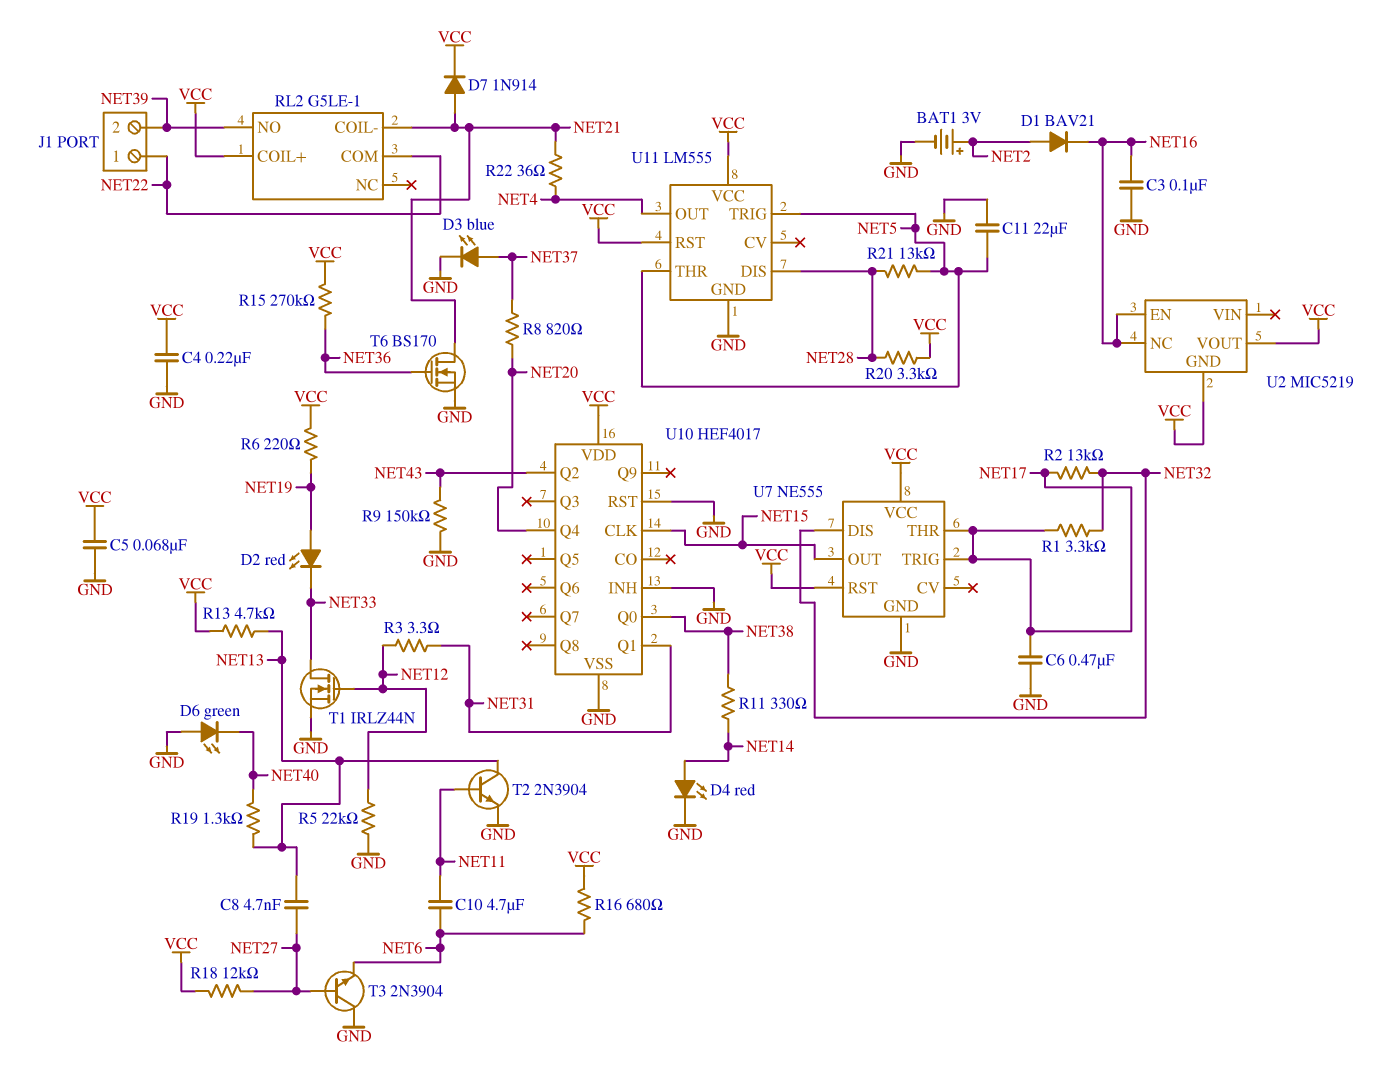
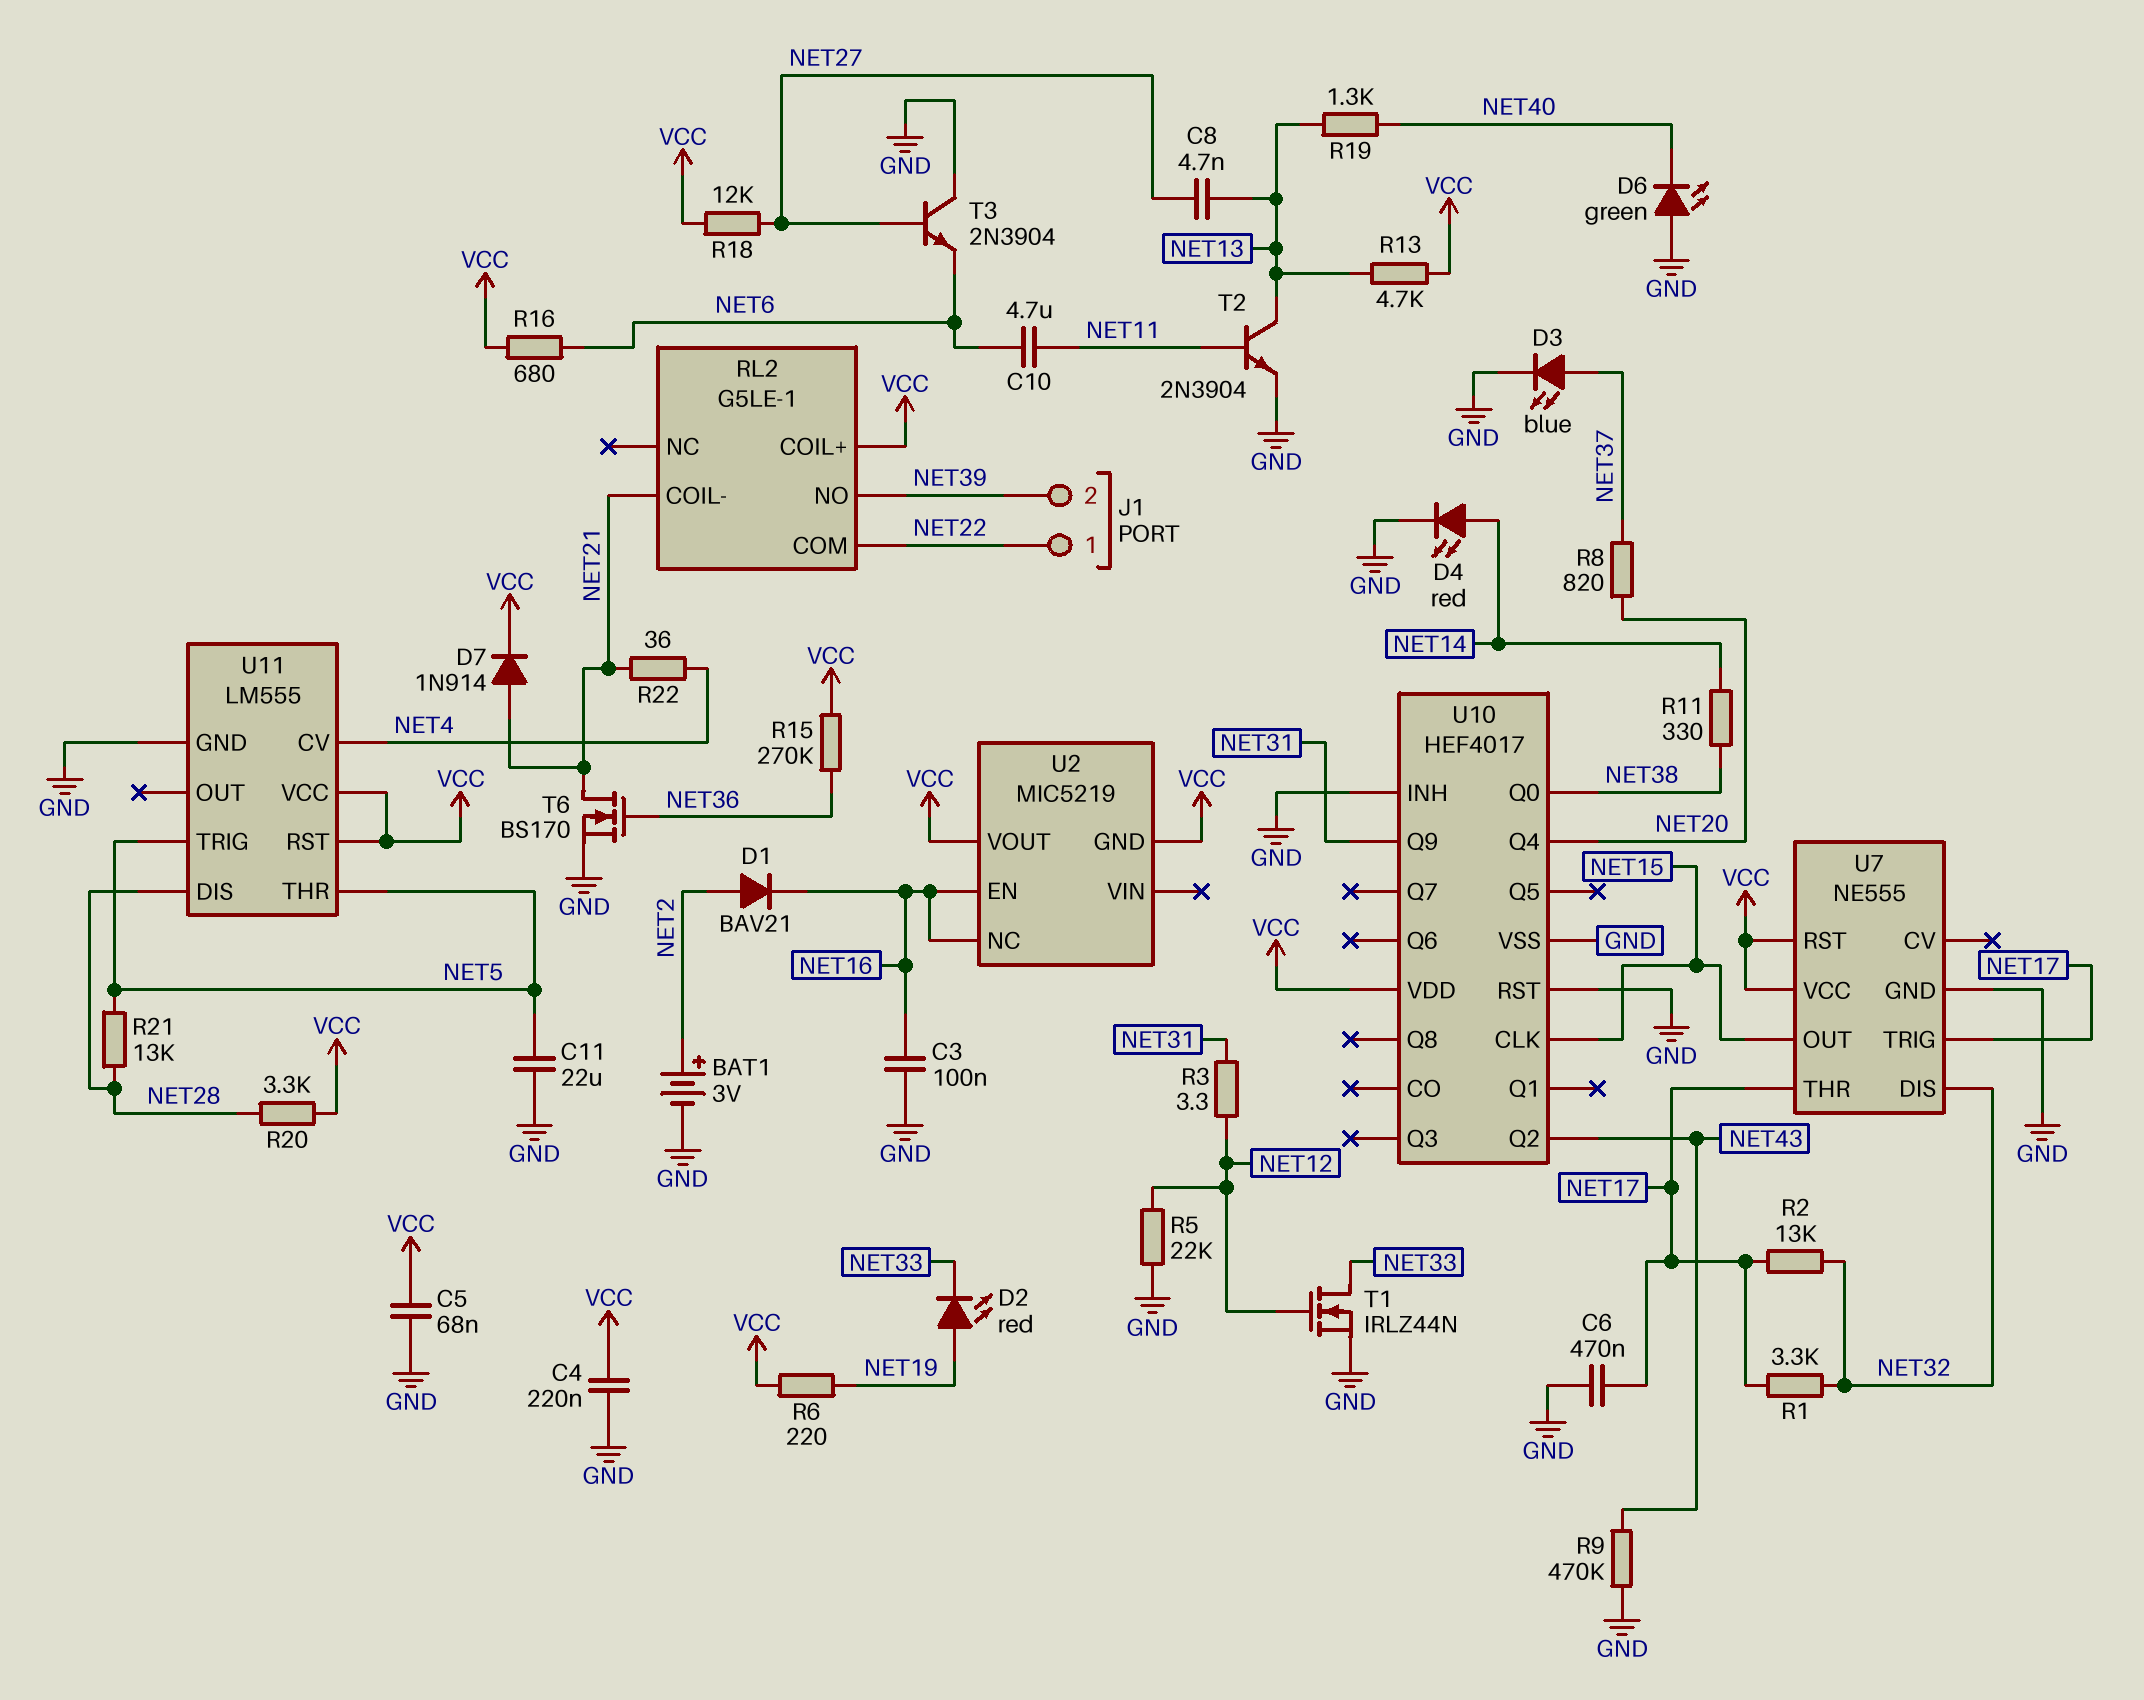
R9: 150k (GND, NET43) -> 470k (GND, NET43)
U10 pin Q1: NET31 -> none
U10 pin Q9: none -> NET31
U11 pin CV: none -> NET4
U11 pin OUT: NET4 -> none

